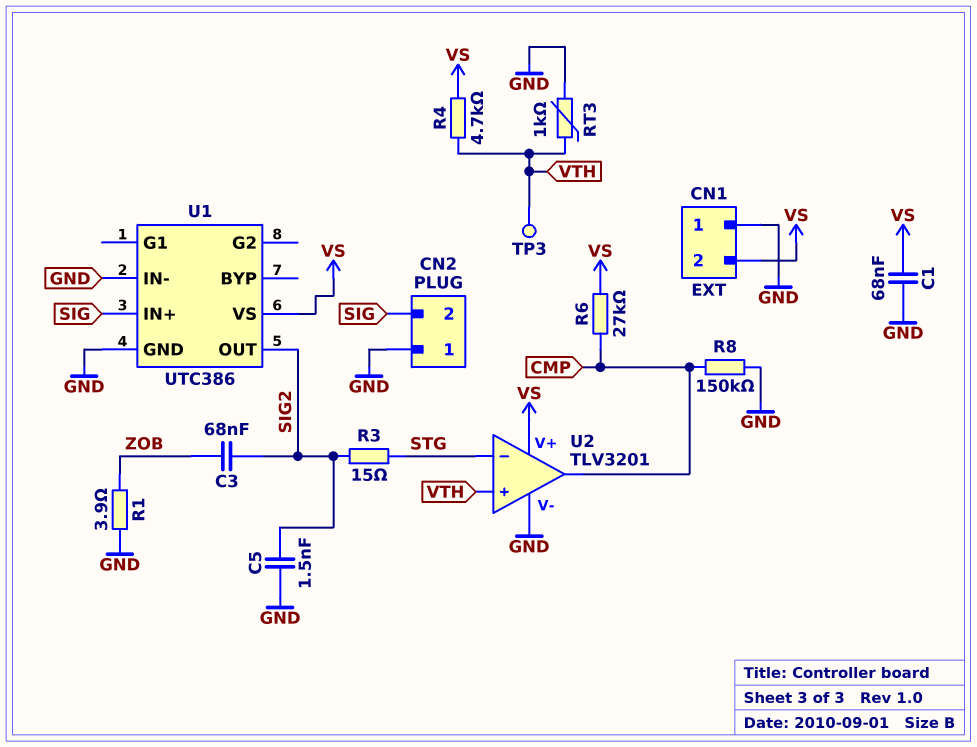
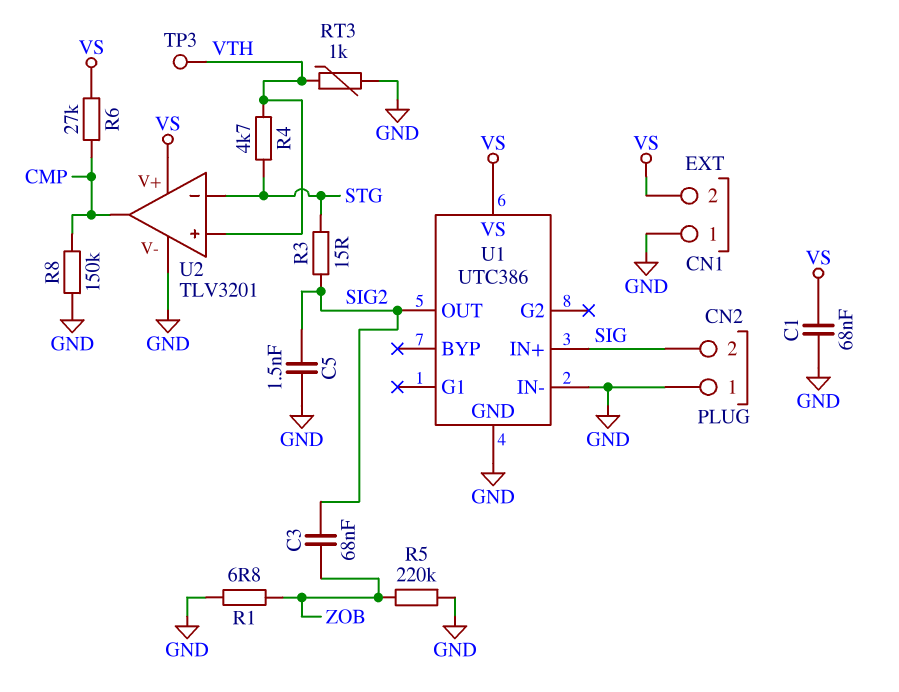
R1: 3.9 (GND, ZOB) -> 6.8 (GND, ZOB)
R4: 4.7k (VS, VTH) -> 4.7k (STG, VTH)
R5: none -> 220k (GND, ZOB)

